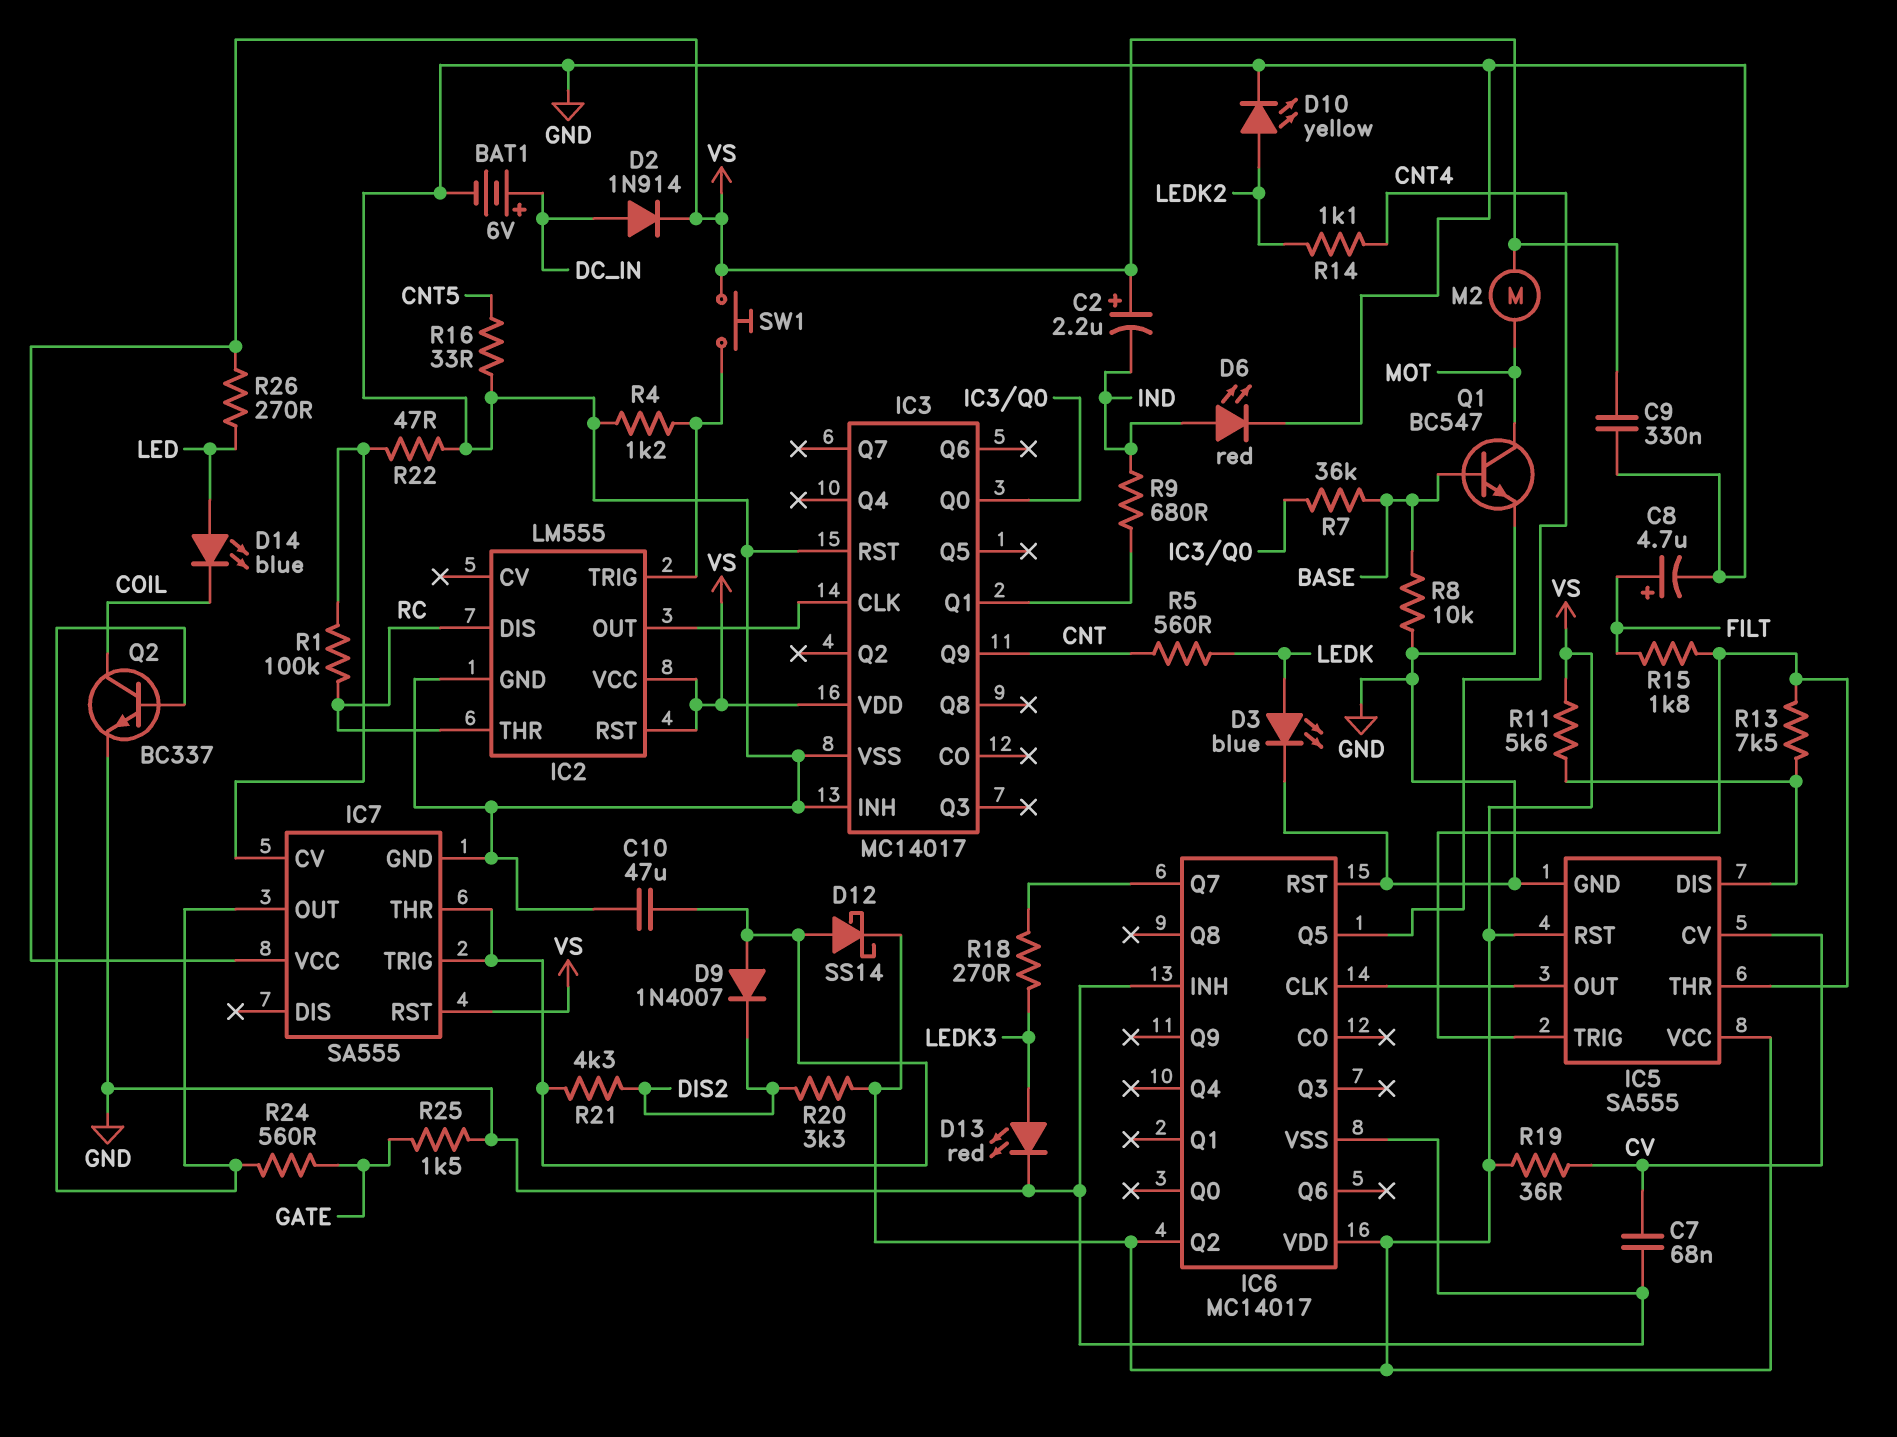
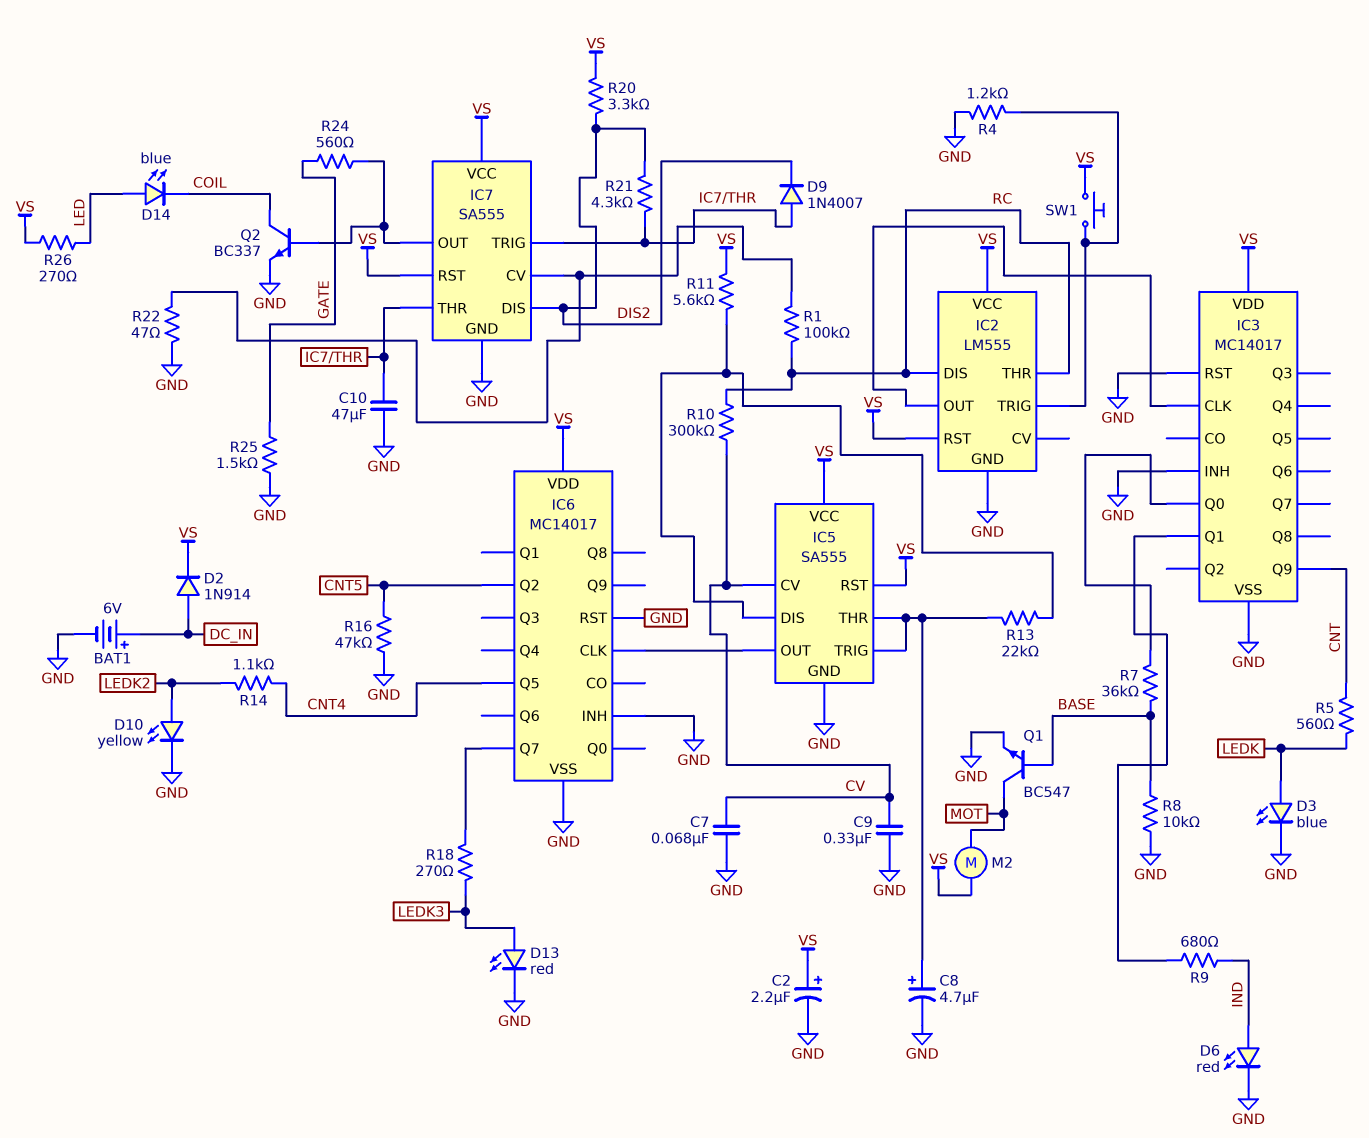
C2: 2.2uF (plus VS, minus IND) -> 2.2uF (plus VS, minus GND)
C8: 4.7uF (plus FILT, minus GND) -> 4.7uF (plus IC5/THR, minus GND)
C9: 330nF (GND, VS) -> 330nF (CV, GND)
D12: schottky SS14 (A IC7/THR, K VS) -> none
IC6 pin Q2: VS -> CNT5
IC7 pin DIS: none -> DIS2
R10: none -> 300k (CV, RC)
R13: 7.5k (IC5/DIS, IC5/THR) -> 22k (IC5/DIS, IC5/THR)
R15: 1.8k (FILT, IC5/THR) -> none
R16: 33 (CNT5, GND) -> 47k (CNT5, GND)
R19: 36 (CV, VS) -> none

